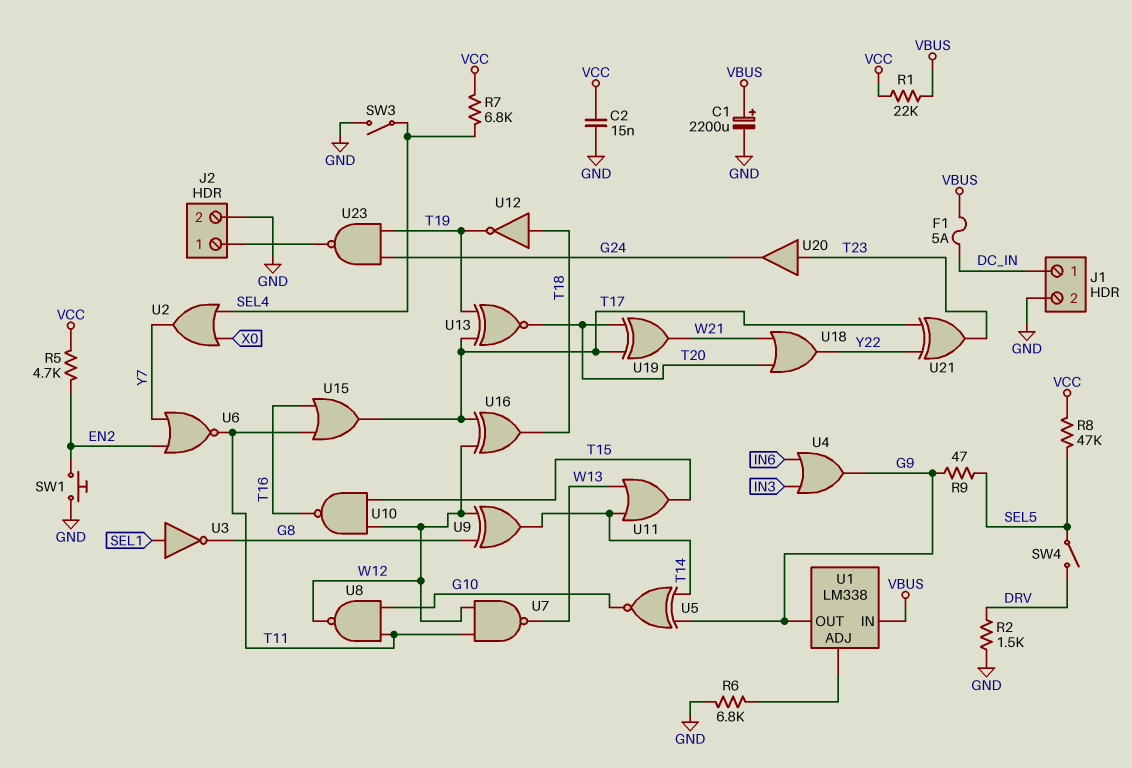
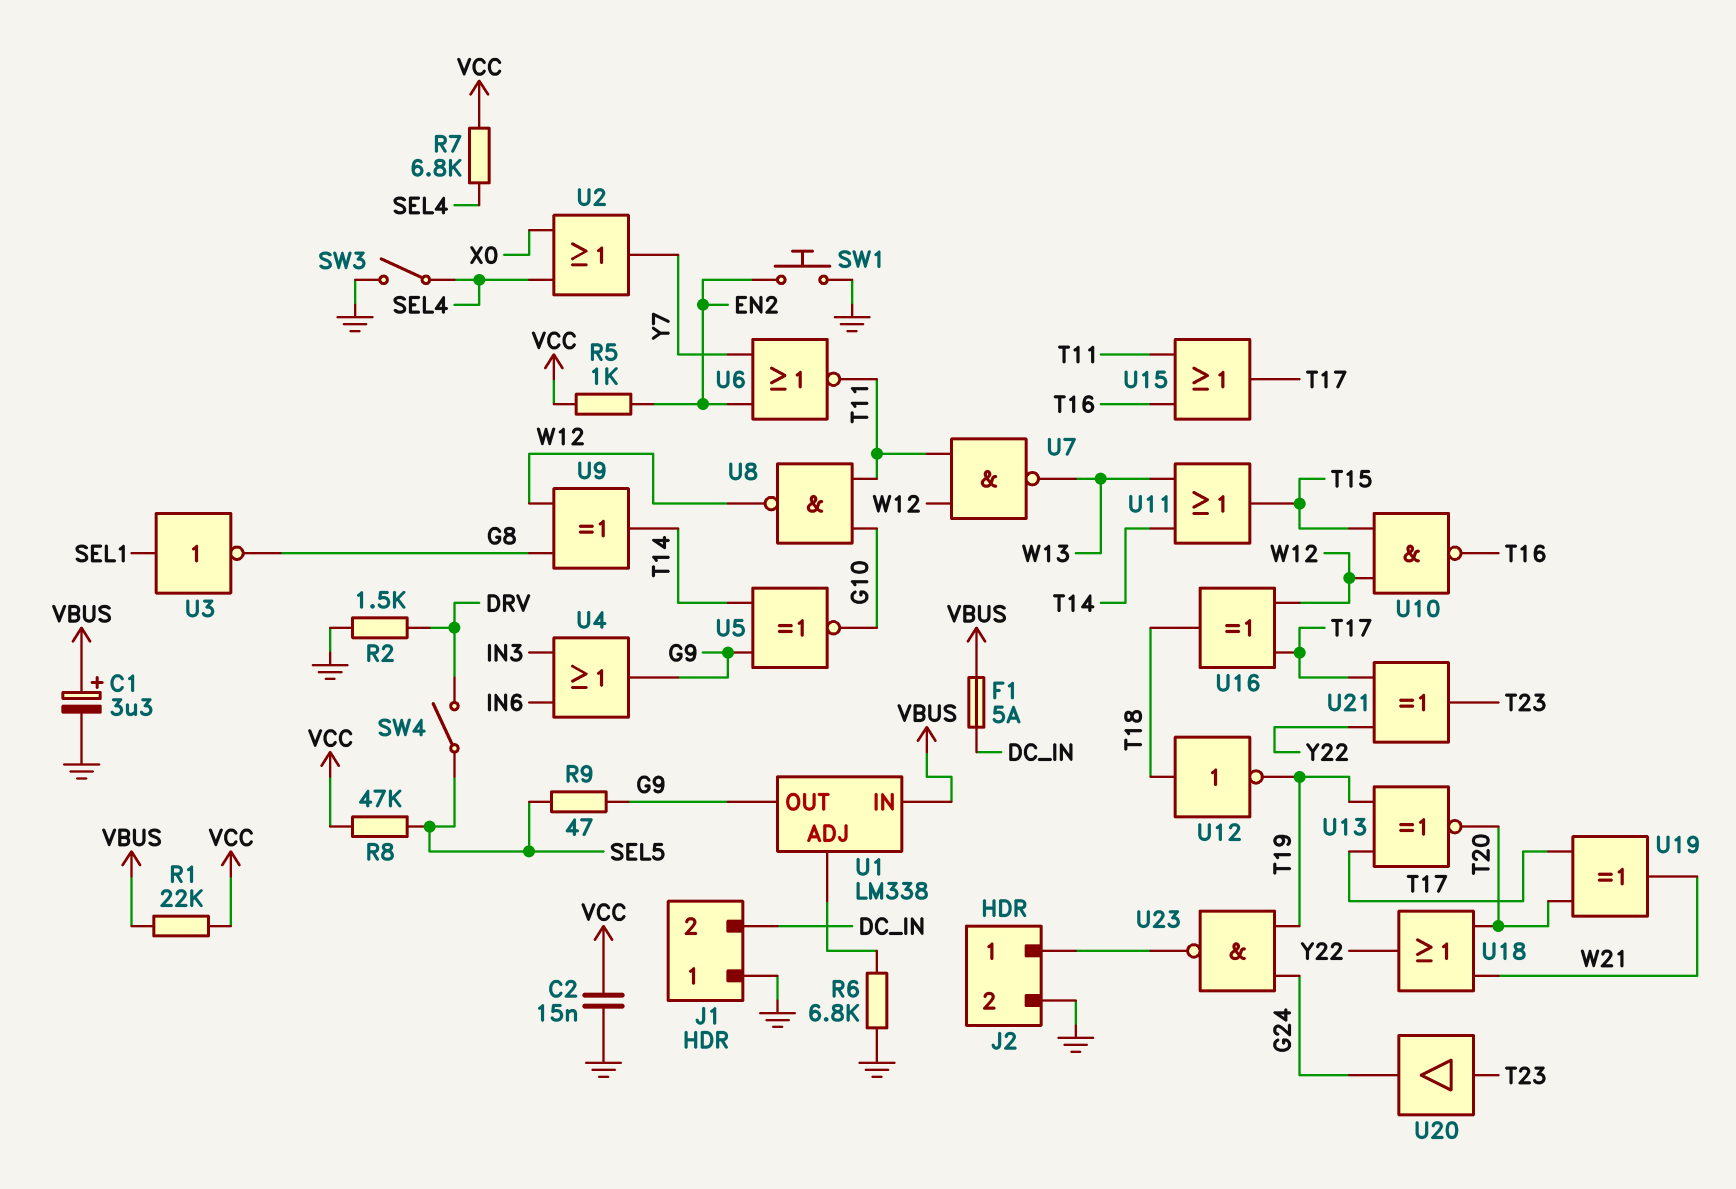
C1: 2200uF (plus VBUS, minus GND) -> 3.3uF (plus VBUS, minus GND)
J1 pin 1: DC_IN -> GND
J1 pin 2: GND -> DC_IN
R5: 4.7k (EN2, VCC) -> 1k (EN2, VCC)

